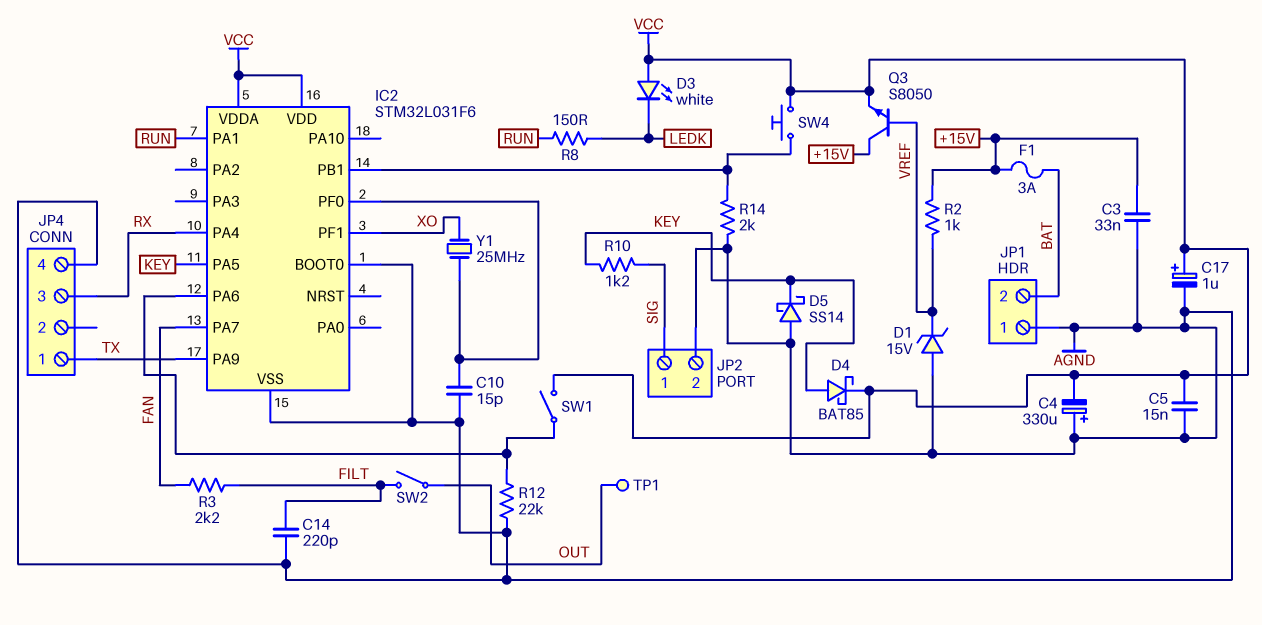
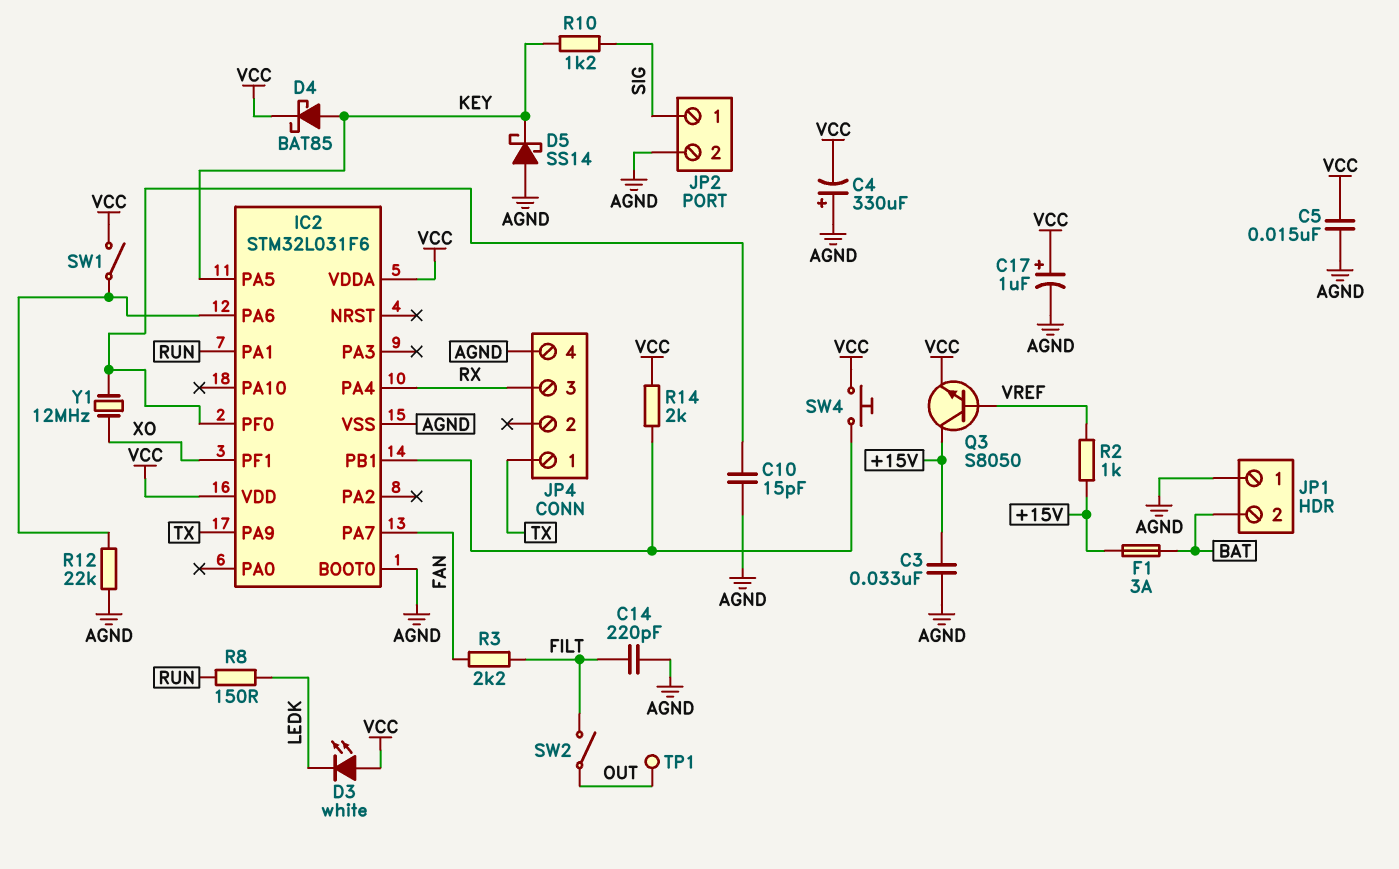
D1: zener 15V (A AGND, K VREF) -> none
R14: 2k (AGND, IC2/PB1) -> 2k (IC2/PB1, VCC)
Y1: 25MHz (IC2/PF0, XO) -> 12MHz (IC2/PF0, XO)

